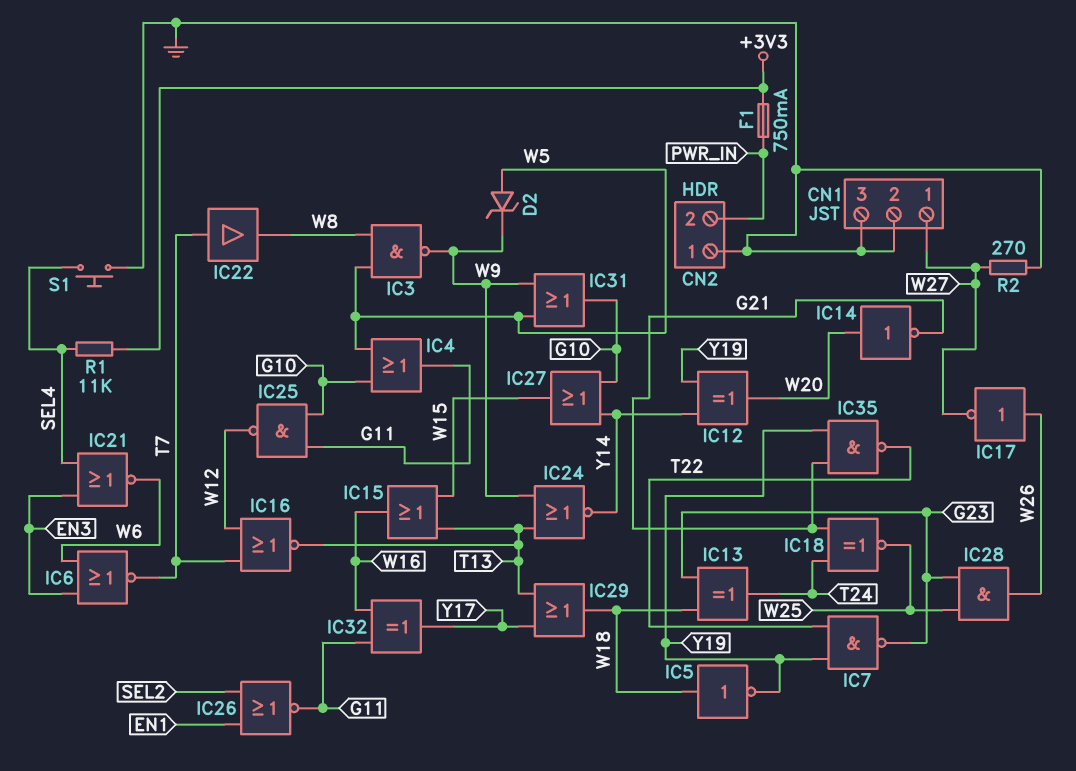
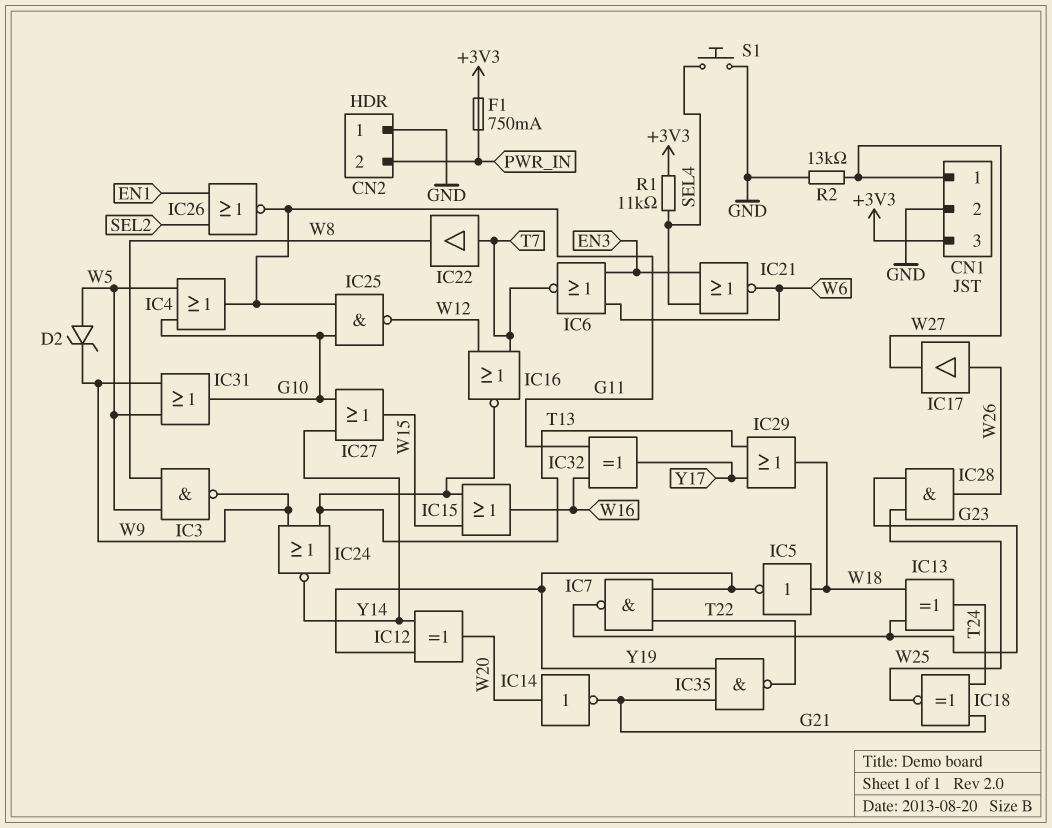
CN1 pin 3: GND -> +3V3
IC17: NOT (in W26, out W27) -> buffer (in W26, out W27)
R2: 270 (GND, W27) -> 13k (GND, W27)

